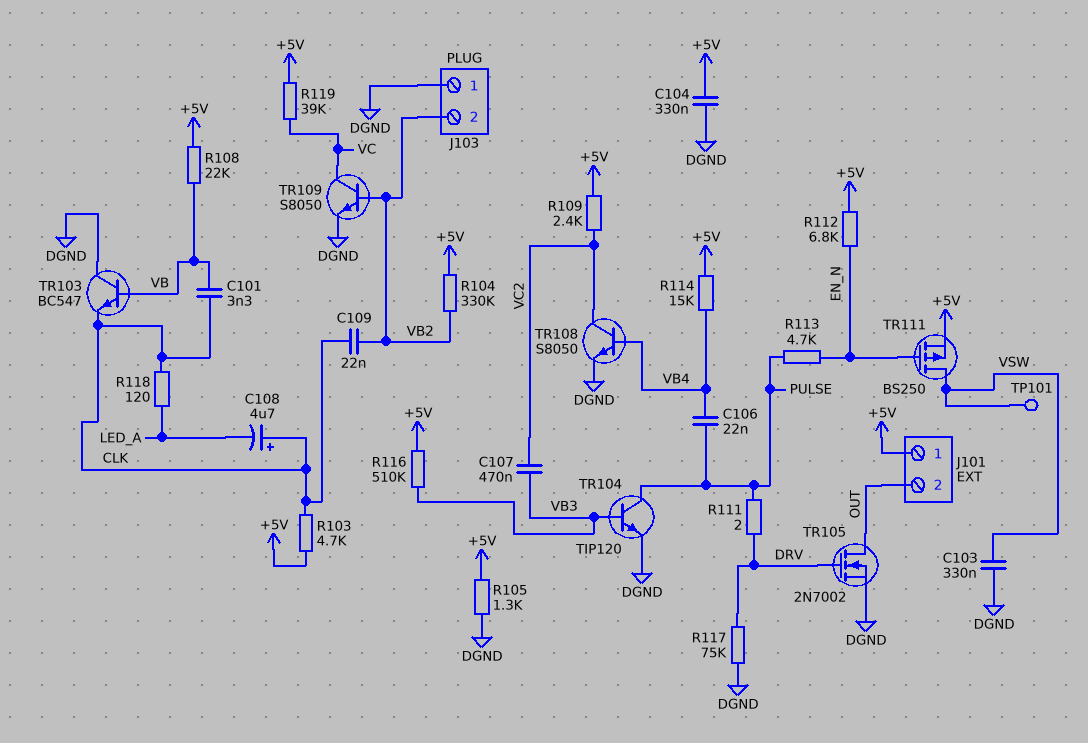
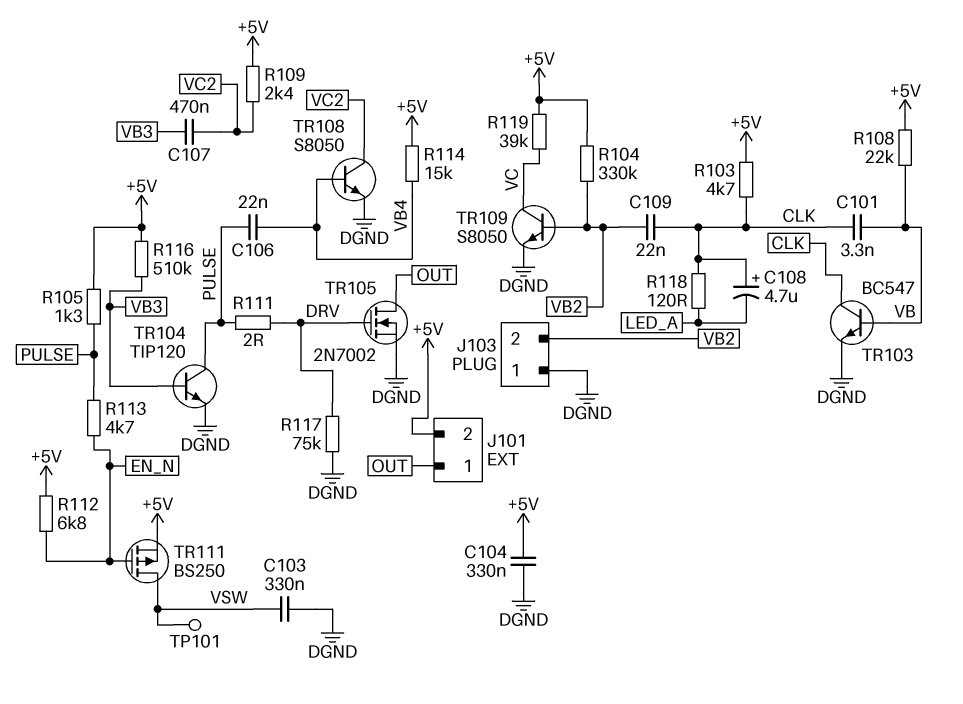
J101 pin 1: +5V -> OUT
J101 pin 2: OUT -> +5V
R105: 1.3k (+5V, DGND) -> 1.3k (+5V, PULSE)
TR103: NPN BC547 (B VB, C DGND, E CLK) -> NPN BC547 (B VB, C CLK, E DGND)

